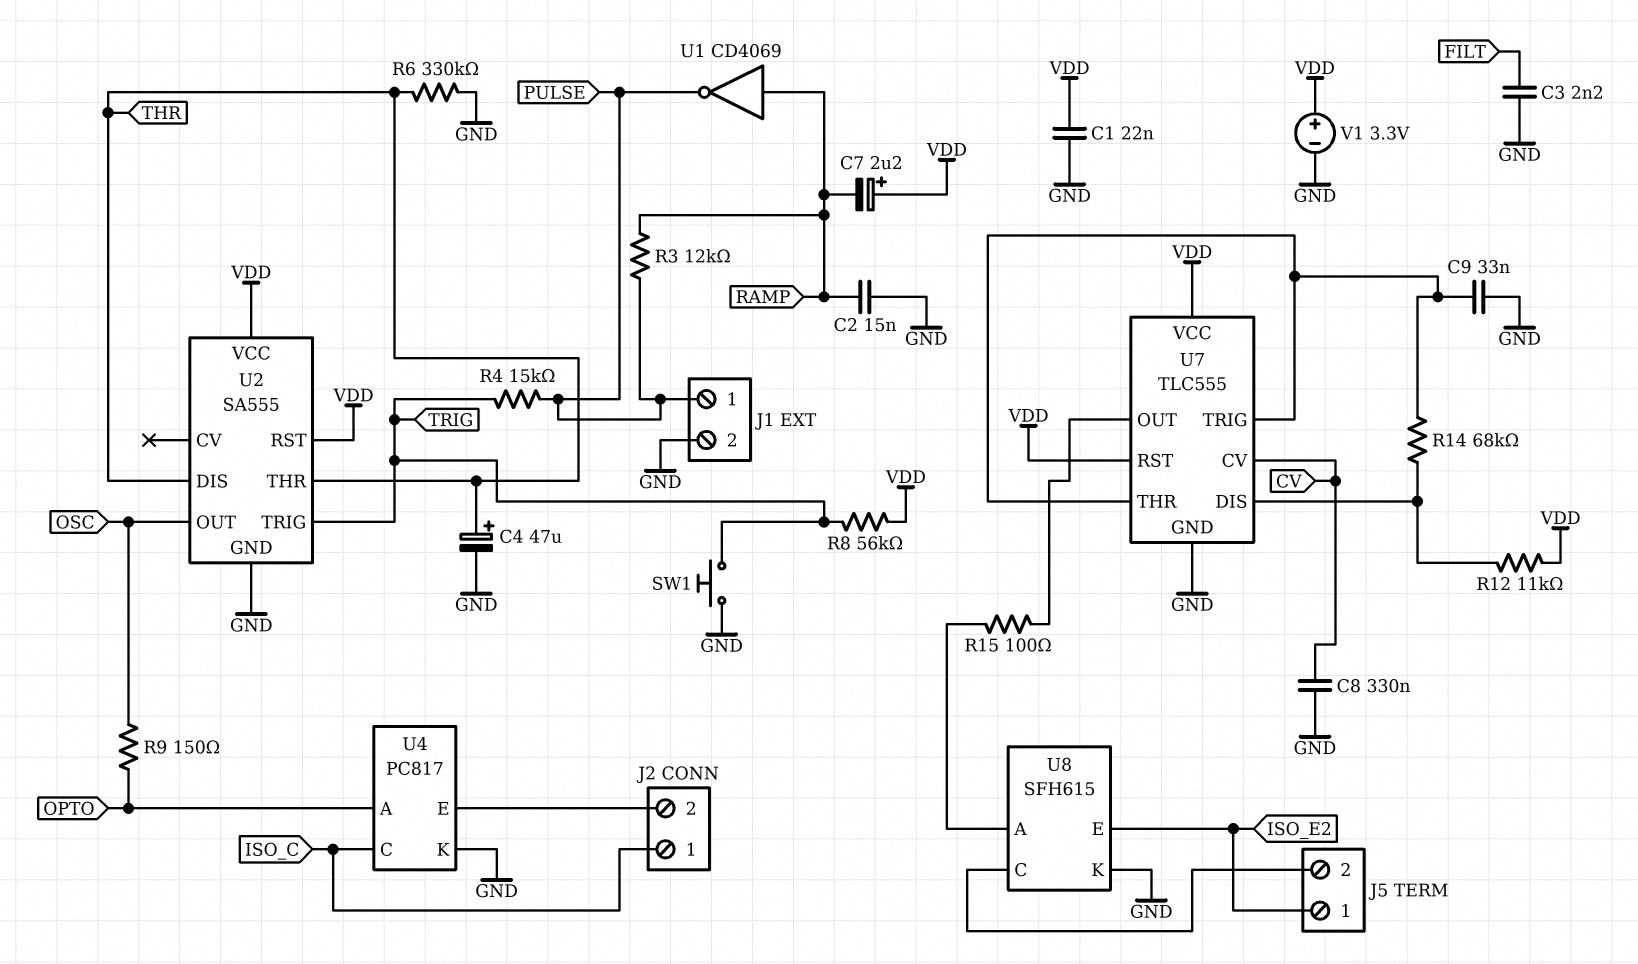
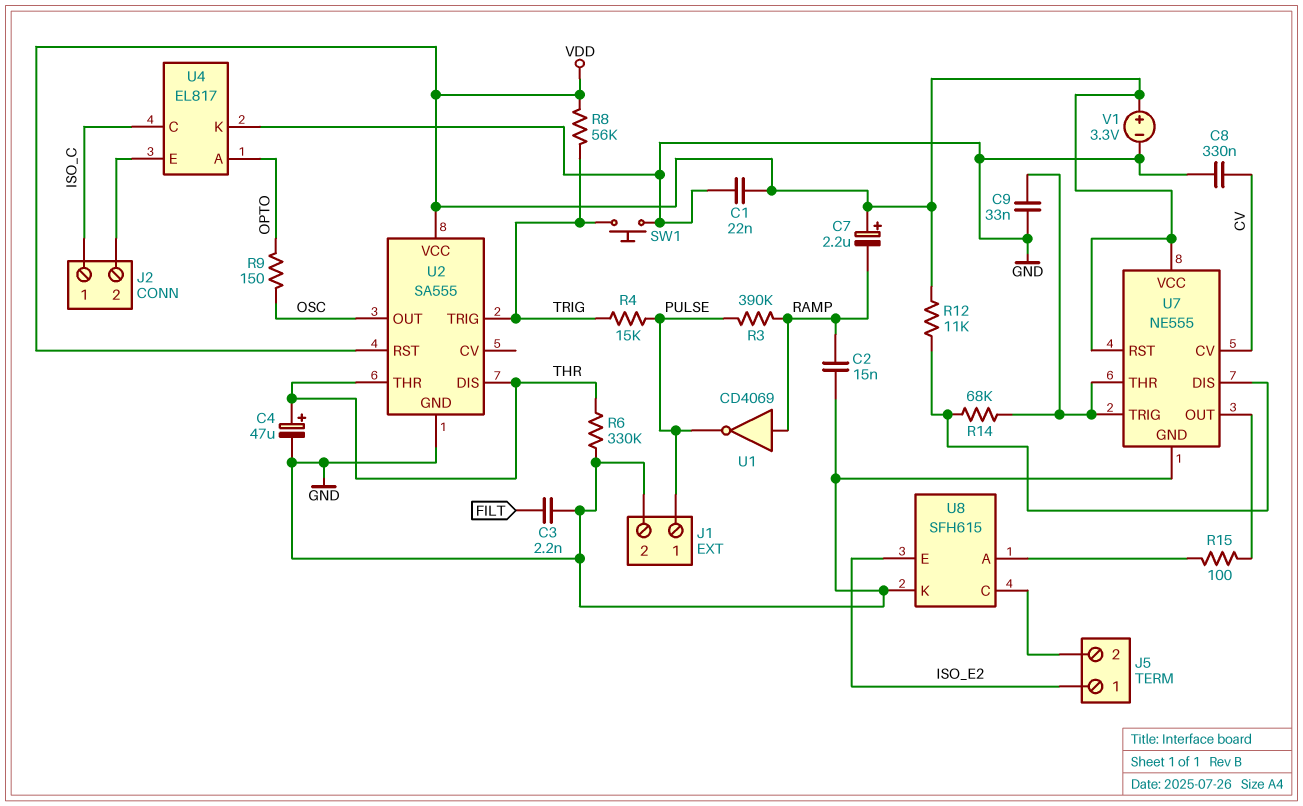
R3: 12k (PULSE, RAMP) -> 390k (PULSE, RAMP)
U4: PC817 -> EL817
U7: TLC555 -> NE555

